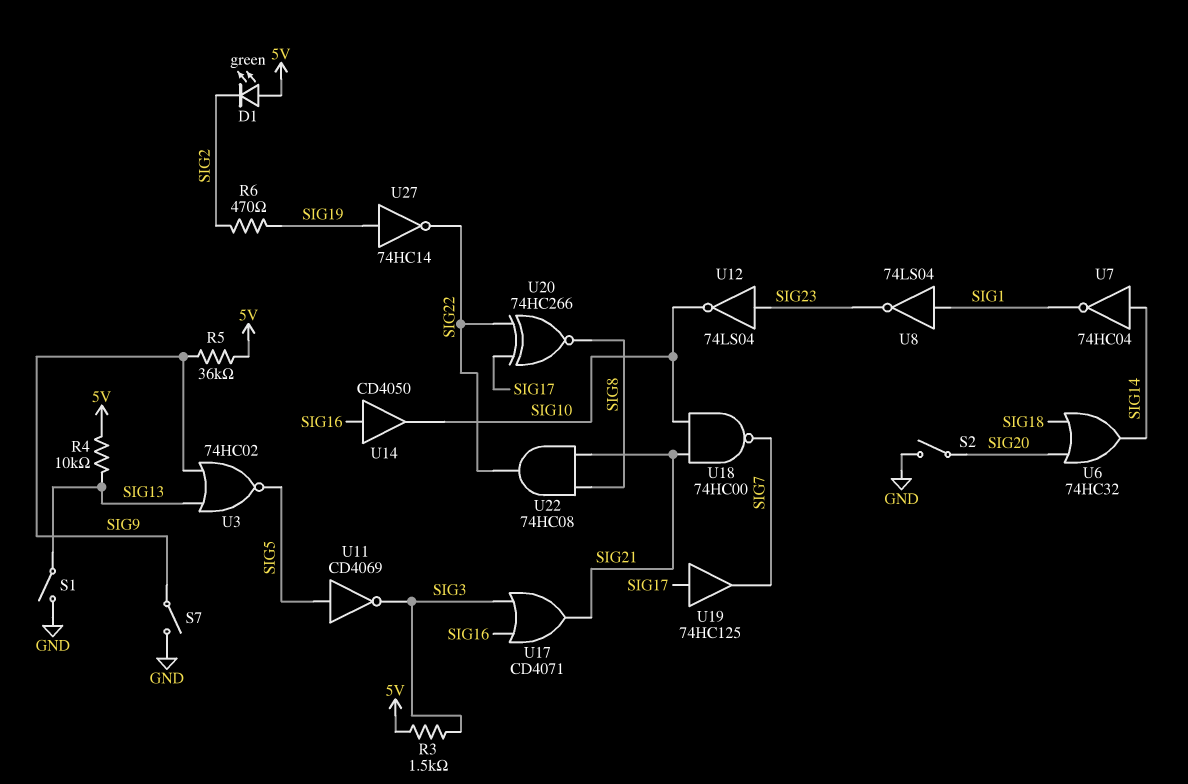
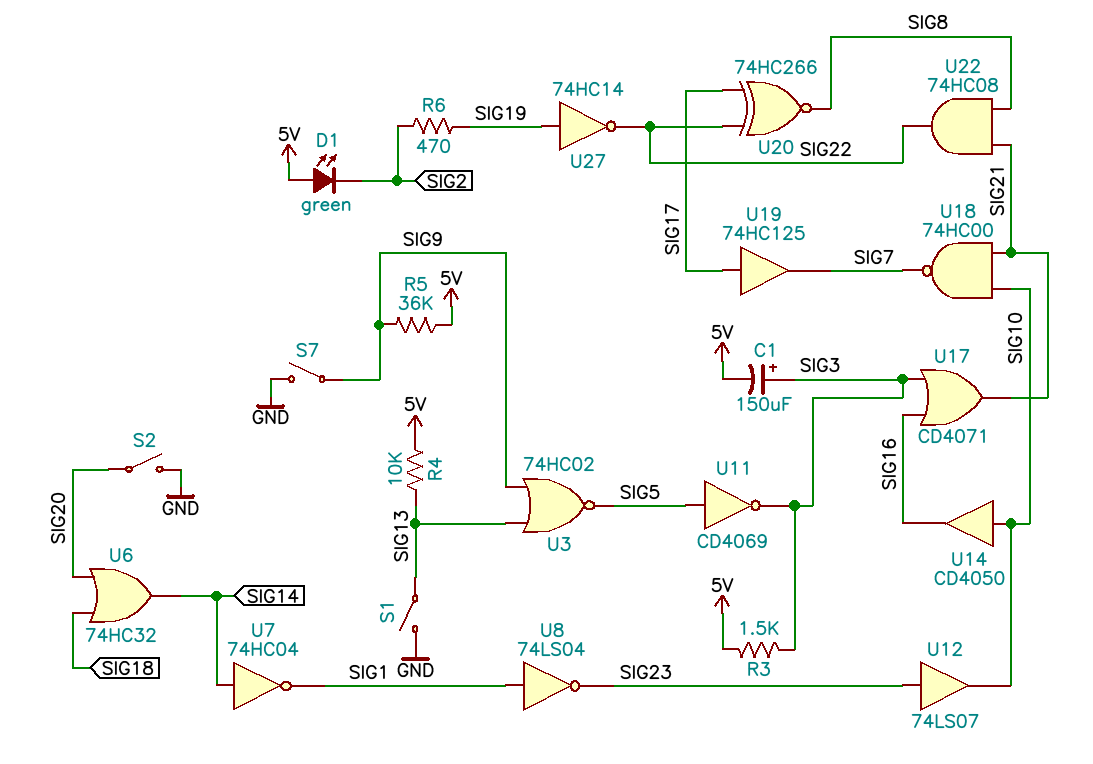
C1: none -> 150uF (plus SIG3, minus 5V)
U12: NOT 74LS04 (in SIG23, out SIG10) -> buffer 74LS07 (in SIG23, out SIG10)
U14: buffer CD4050 (in SIG16, out SIG10) -> buffer CD4050 (in SIG10, out SIG16)

